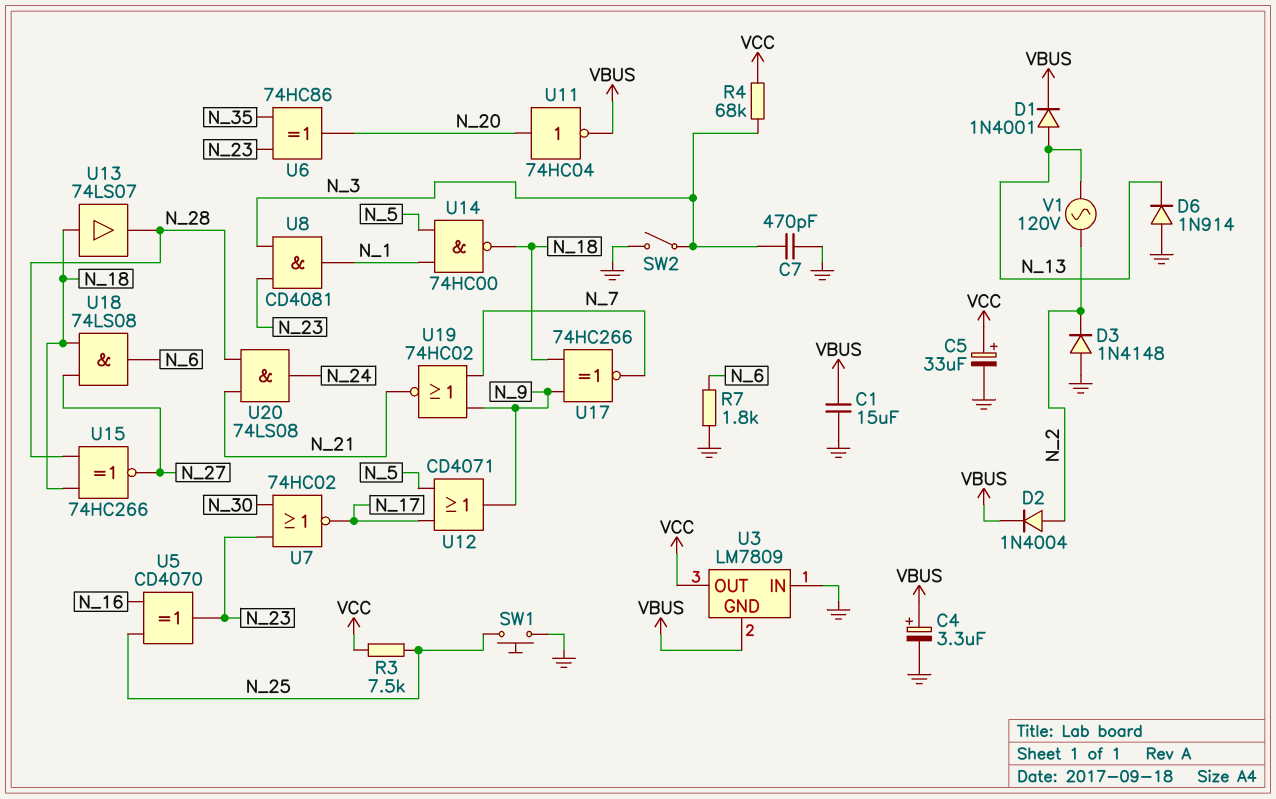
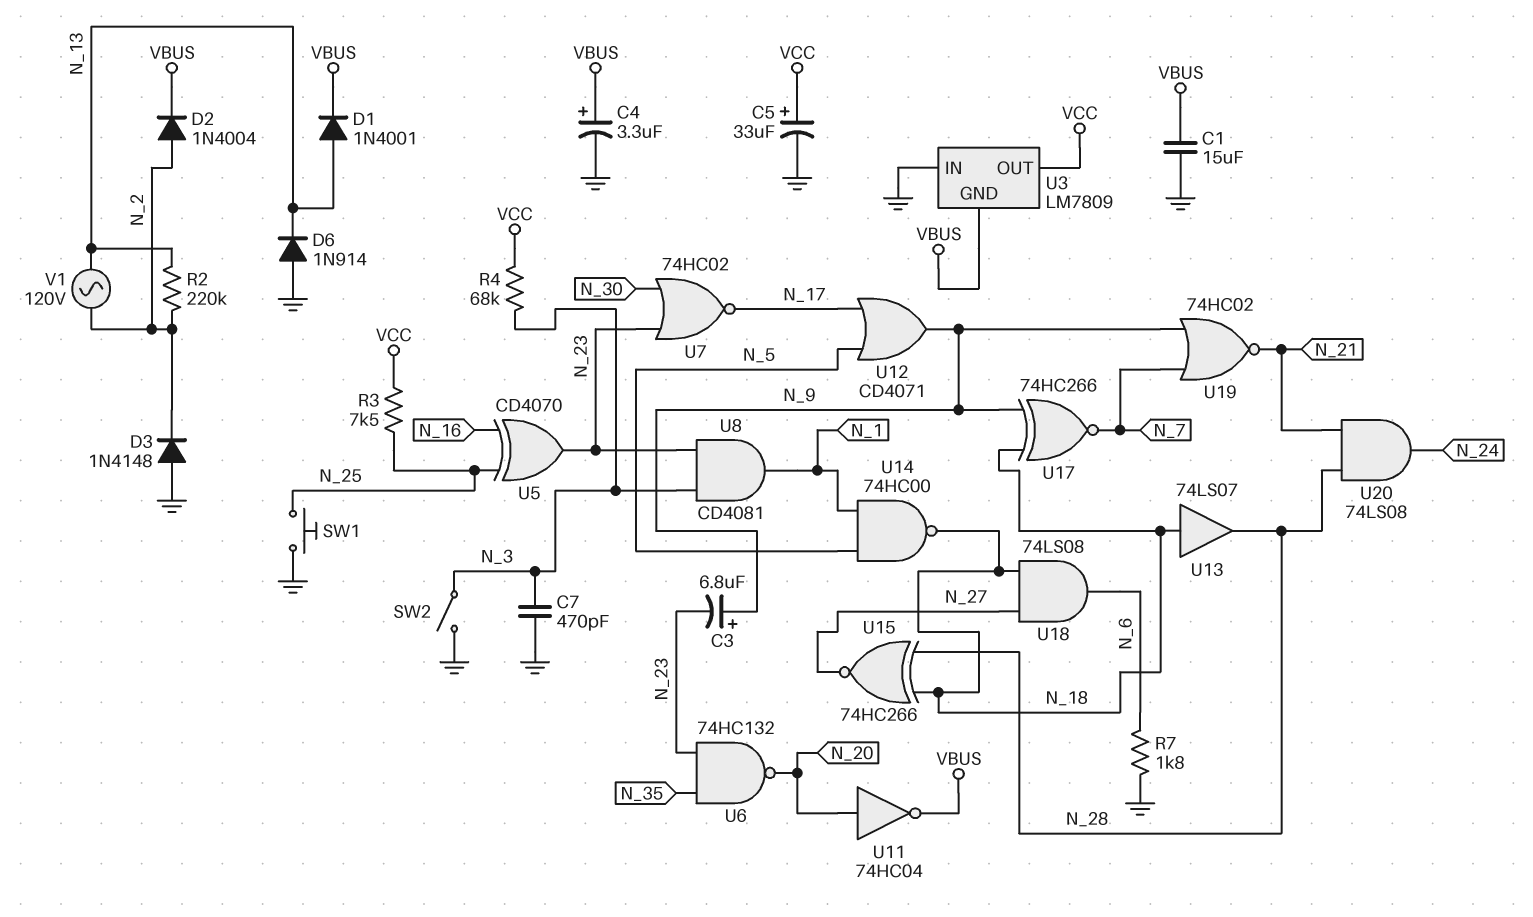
C3: none -> 6.8uF (plus N_9, minus N_23)
R2: none -> 220k (N_2, N_13)
U6: XOR 74HC86 (in N_23, in N_35, out N_20) -> NAND 74HC132 (in N_23, in N_35, out N_20)

